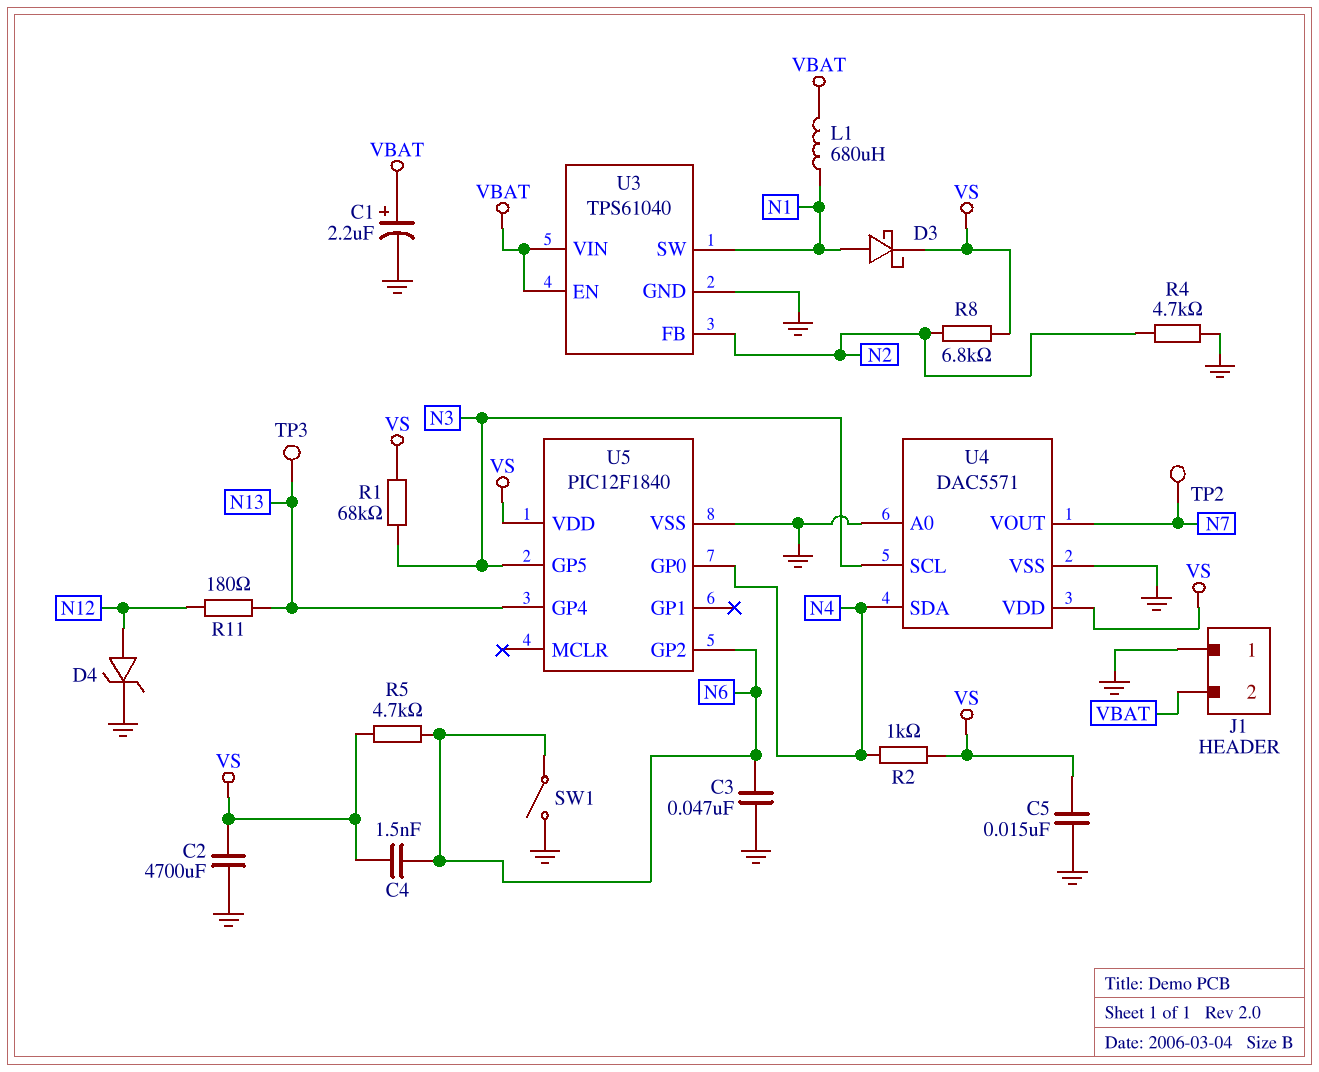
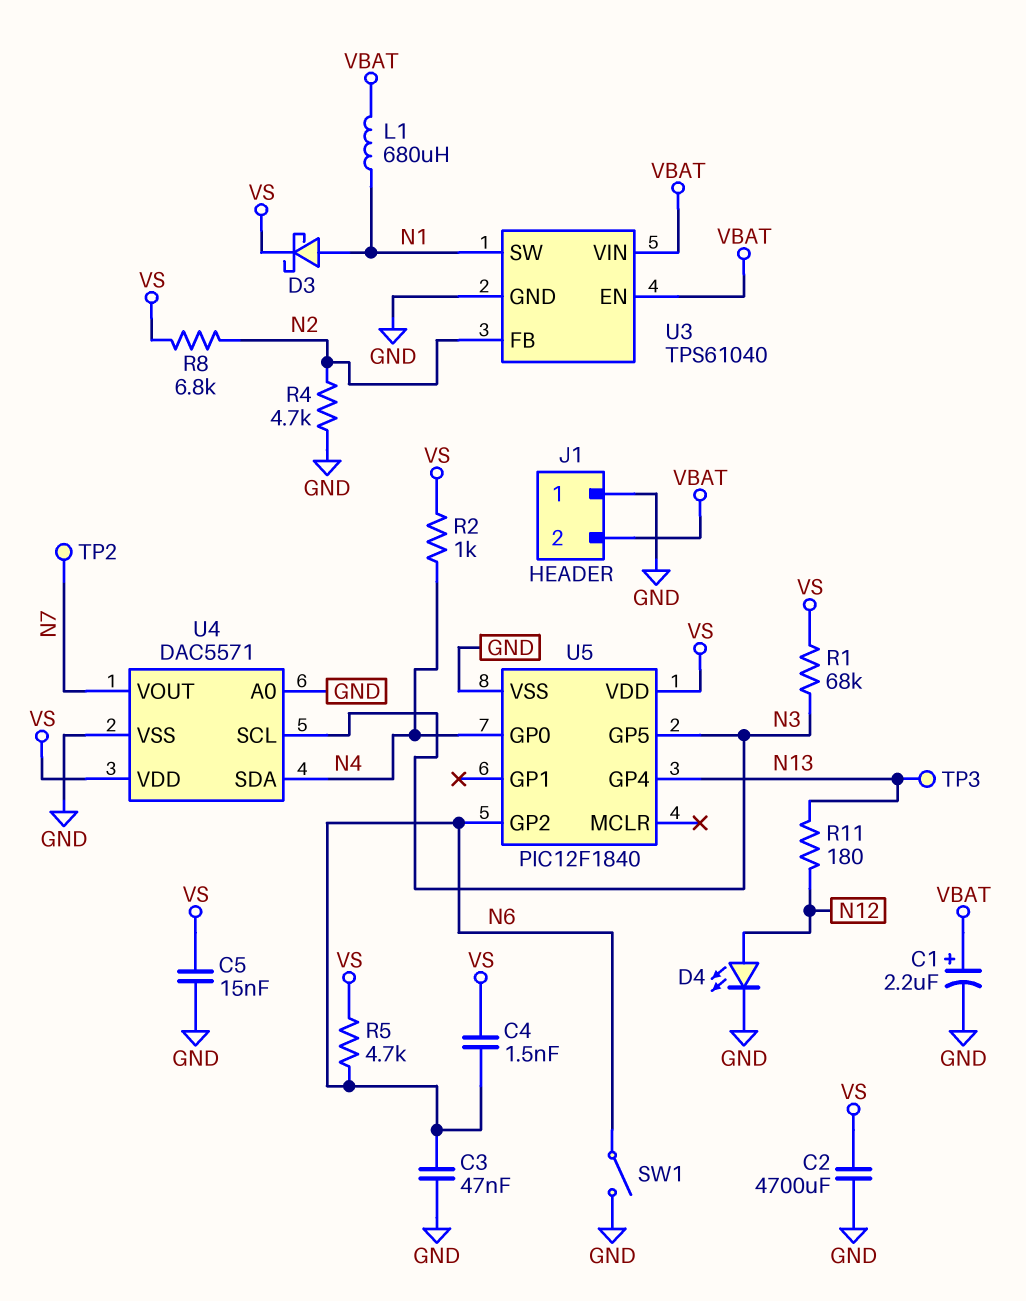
D4: zener (A N12, K GND) -> LED (A N12, K GND)

